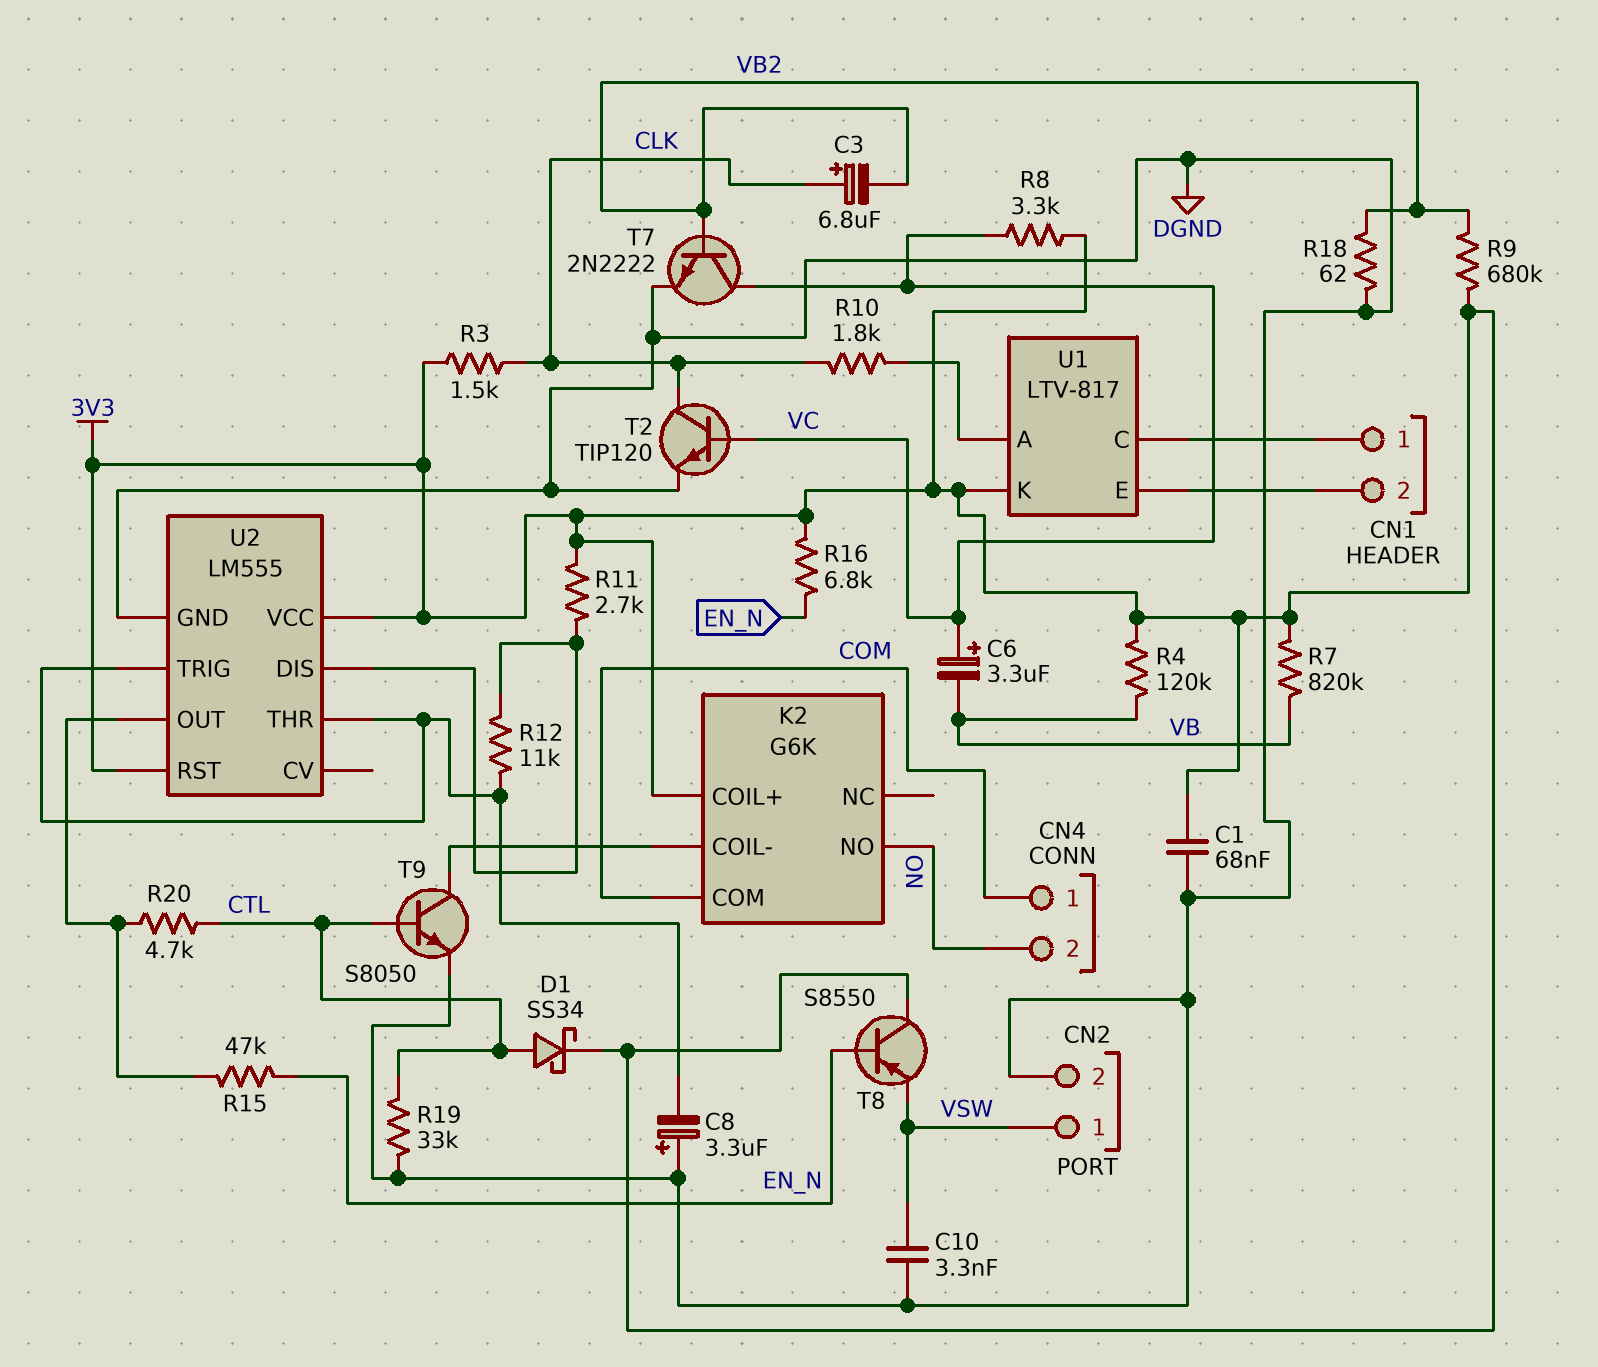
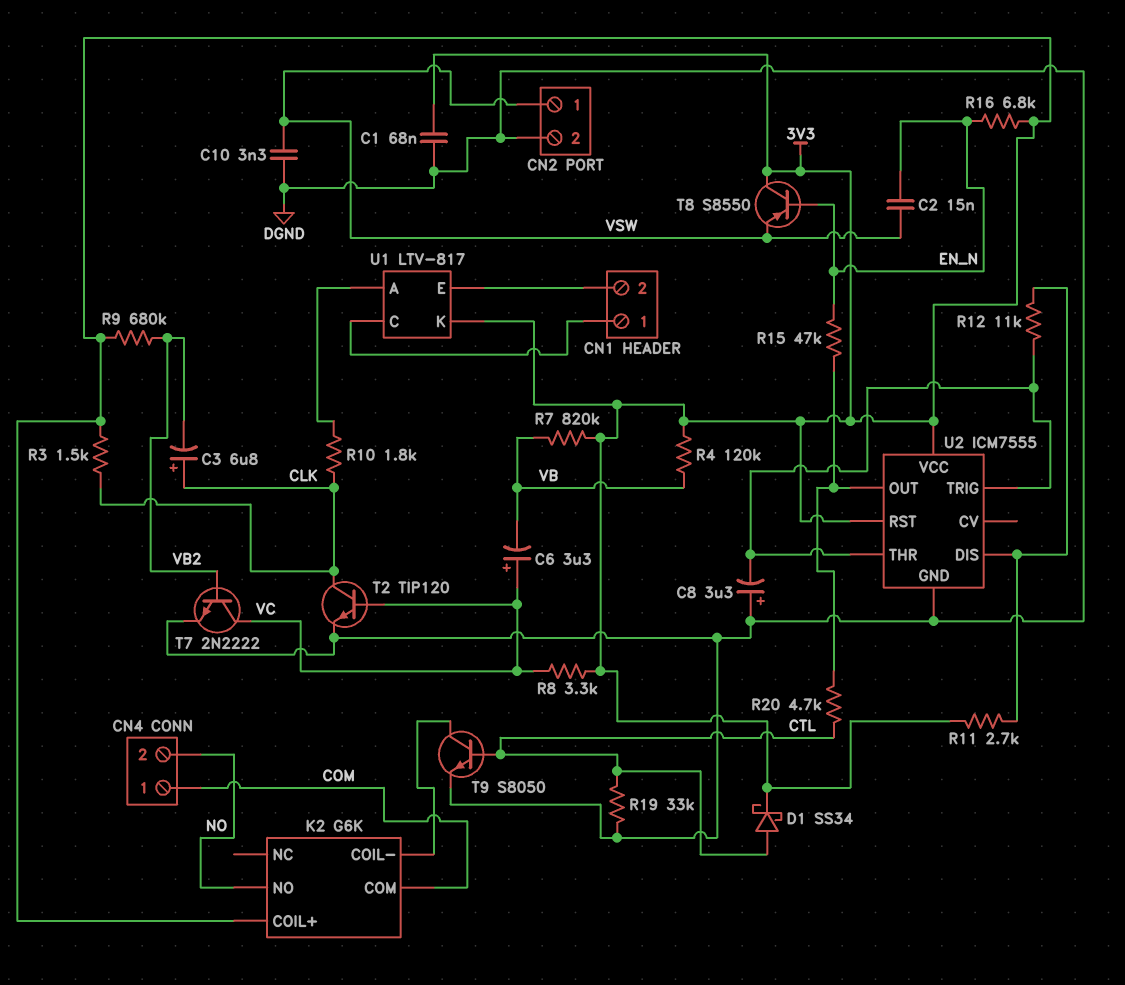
C2: none -> 15nF (EN_N, VSW)
R18: 62 (DGND, VB2) -> none
U2: LM555 -> ICM7555

